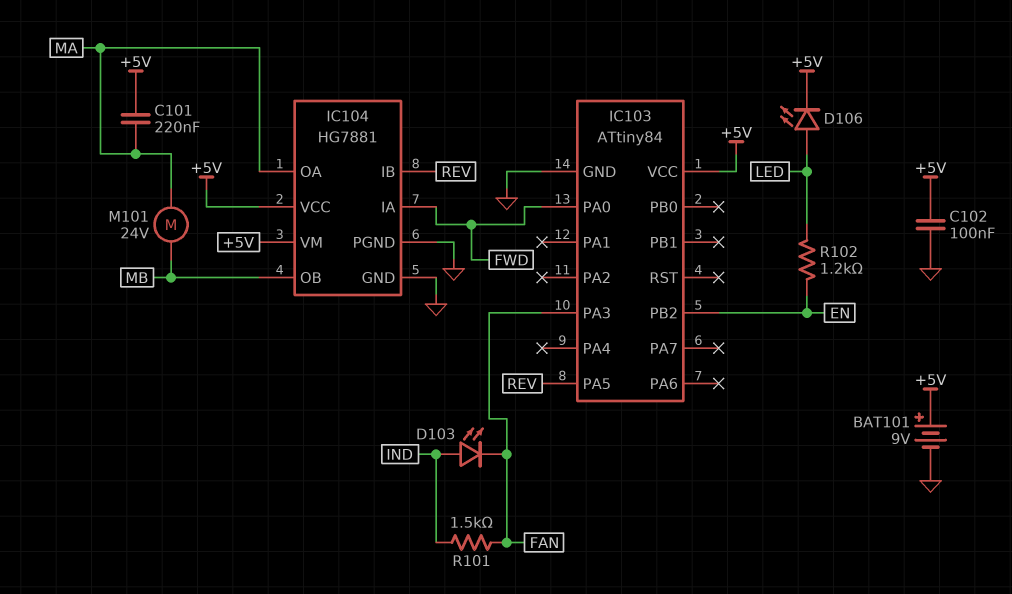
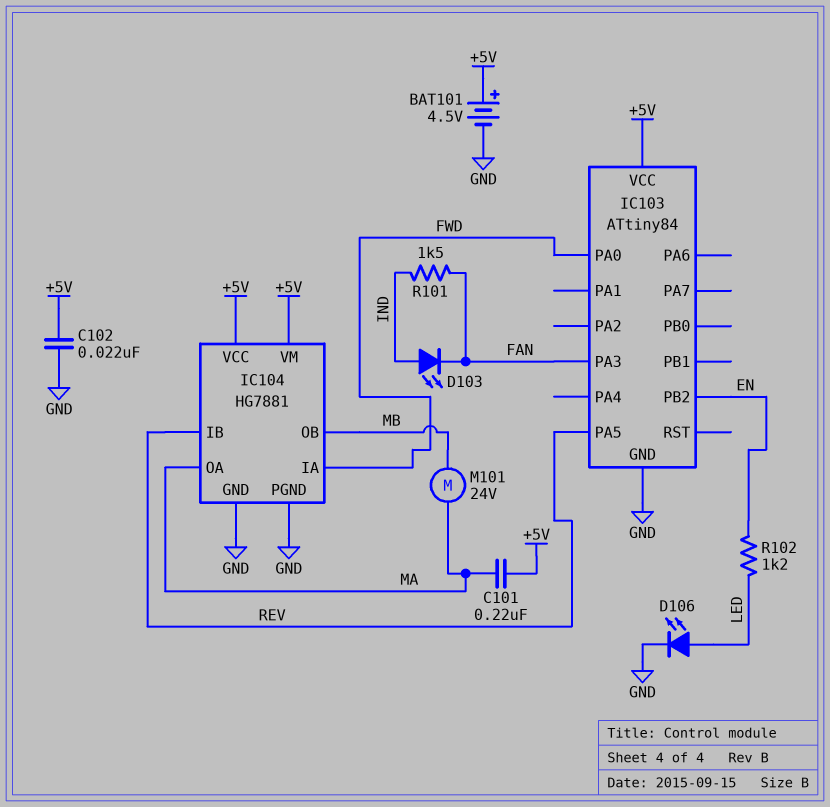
BAT101: 9V (plus +5V, minus GND) -> 4.5V (plus +5V, minus GND)
C102: 100nF (+5V, GND) -> 22nF (+5V, GND)
D106: LED (A LED, K +5V) -> LED (A LED, K GND)

